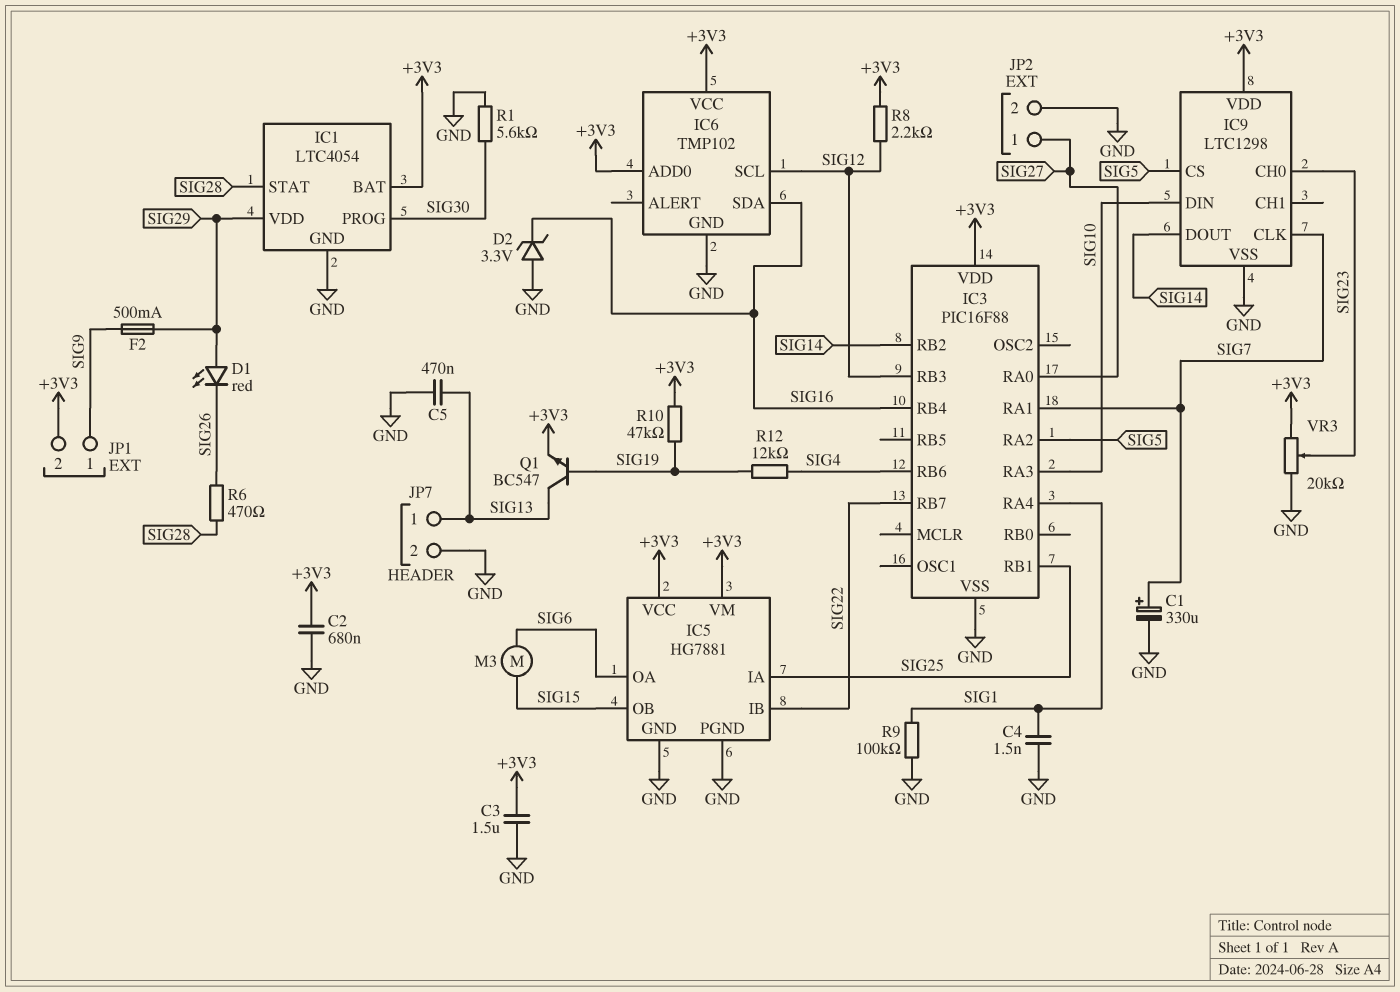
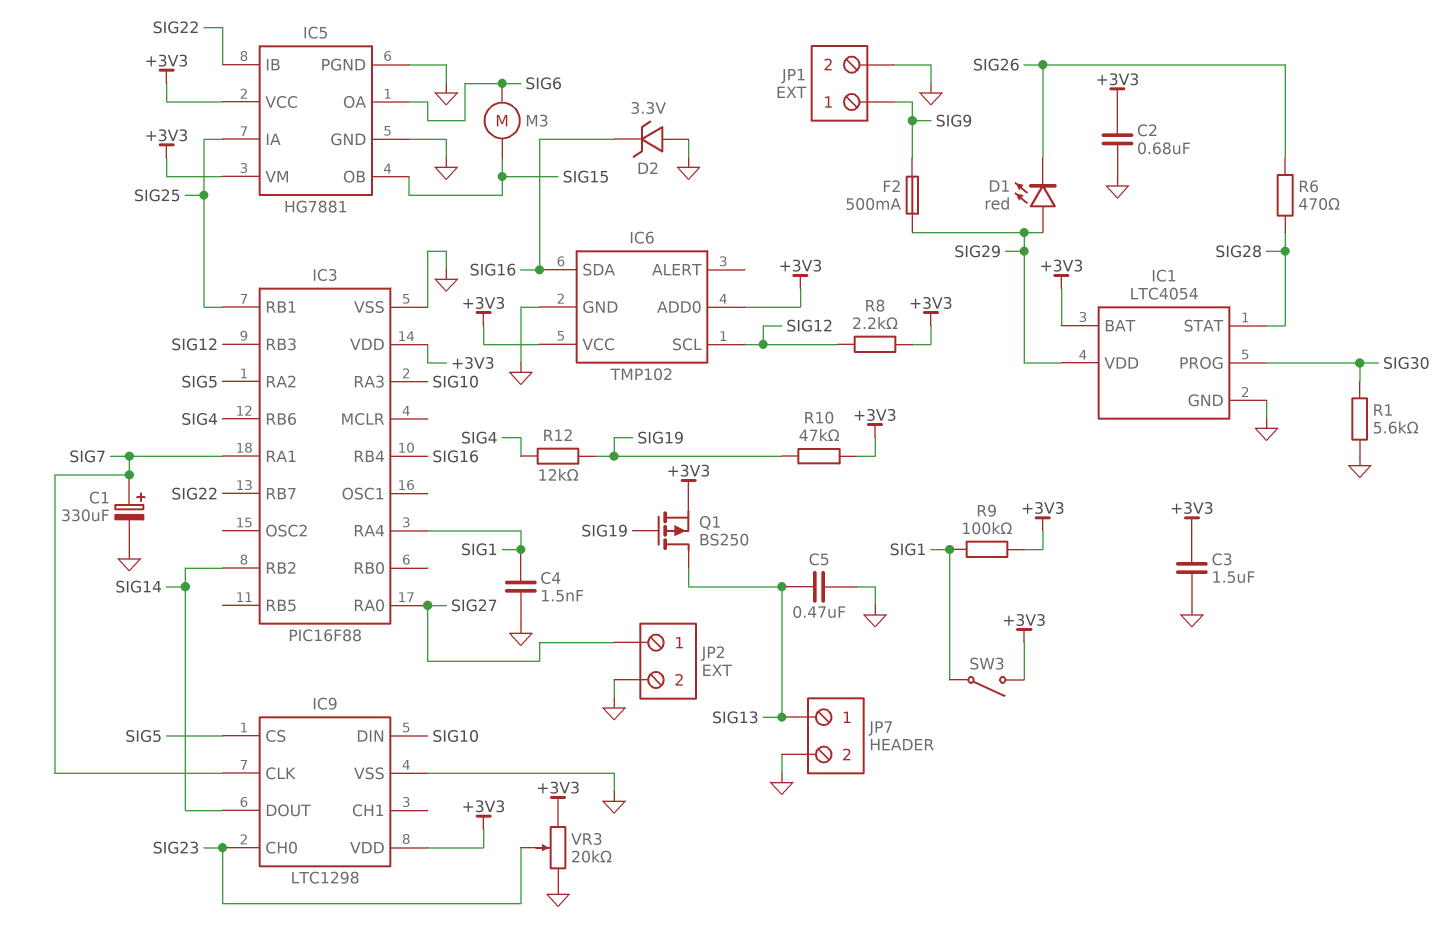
JP1 pin 2: +3V3 -> GND
Q1: NPN BC547 (B SIG19, C SIG13, E +3V3) -> PMOS BS250 (G SIG19, D SIG13, S +3V3)
R9: 100k (GND, SIG1) -> 100k (+3V3, SIG1)
SW3: none -> switch (+3V3, SIG1)

